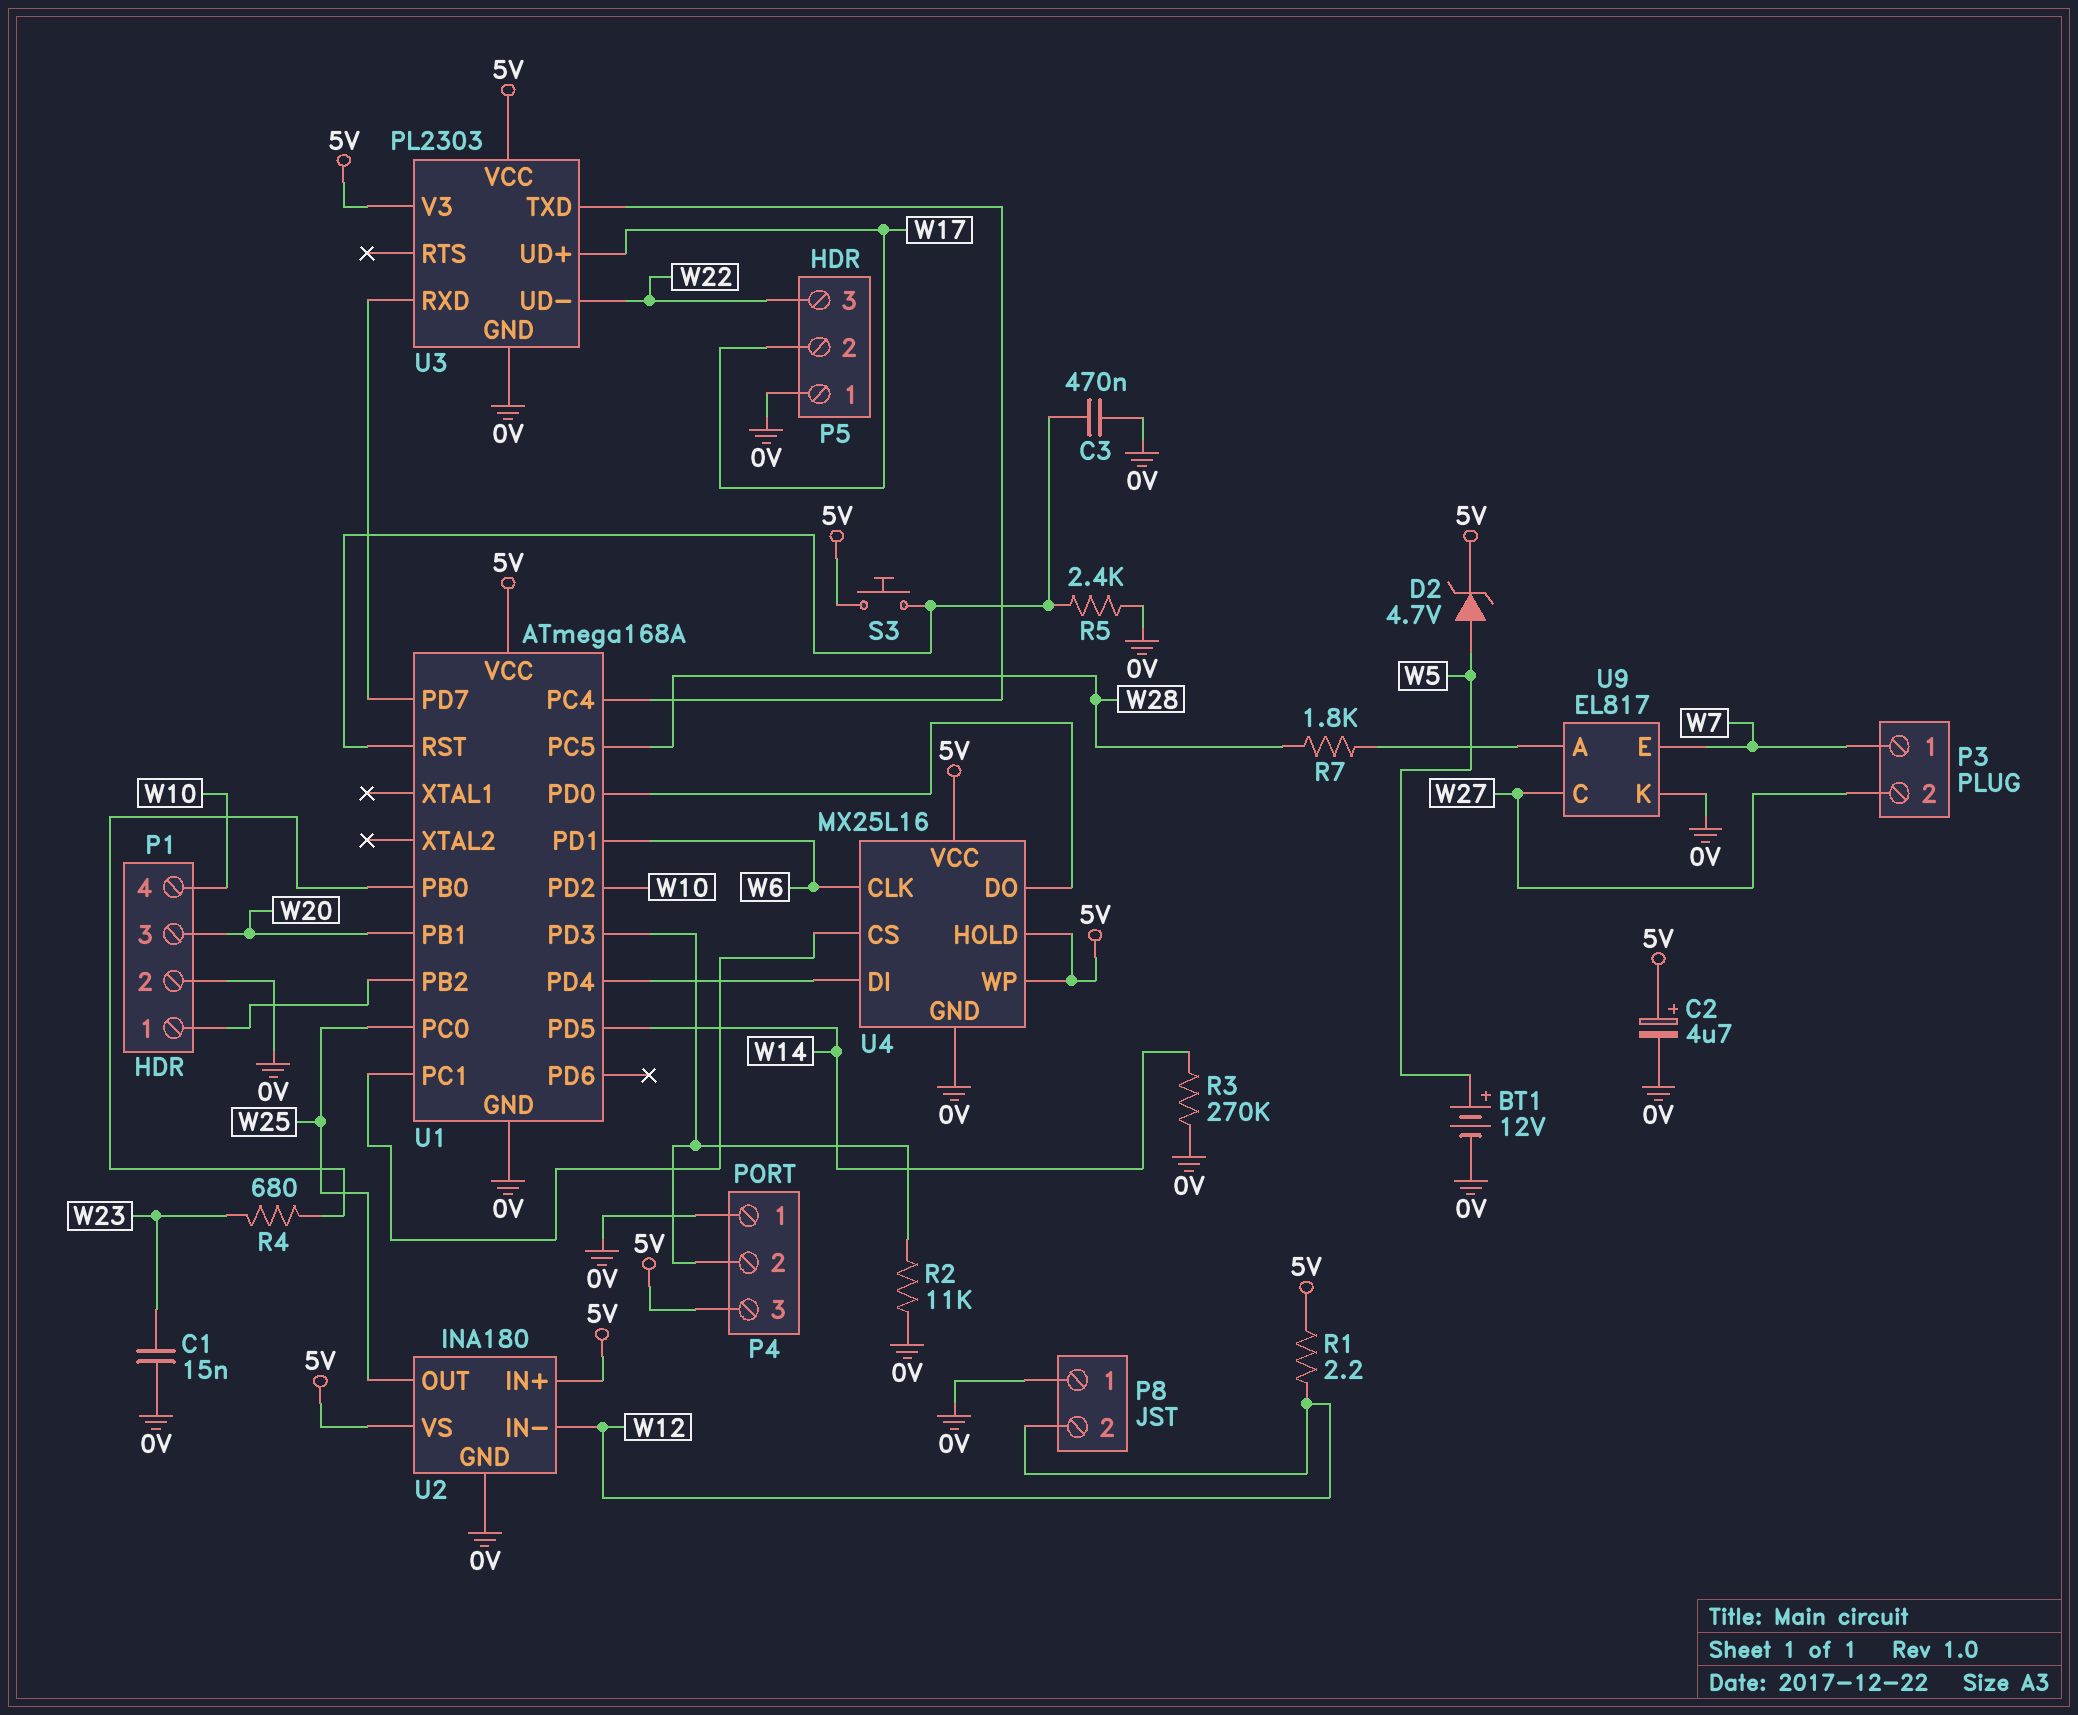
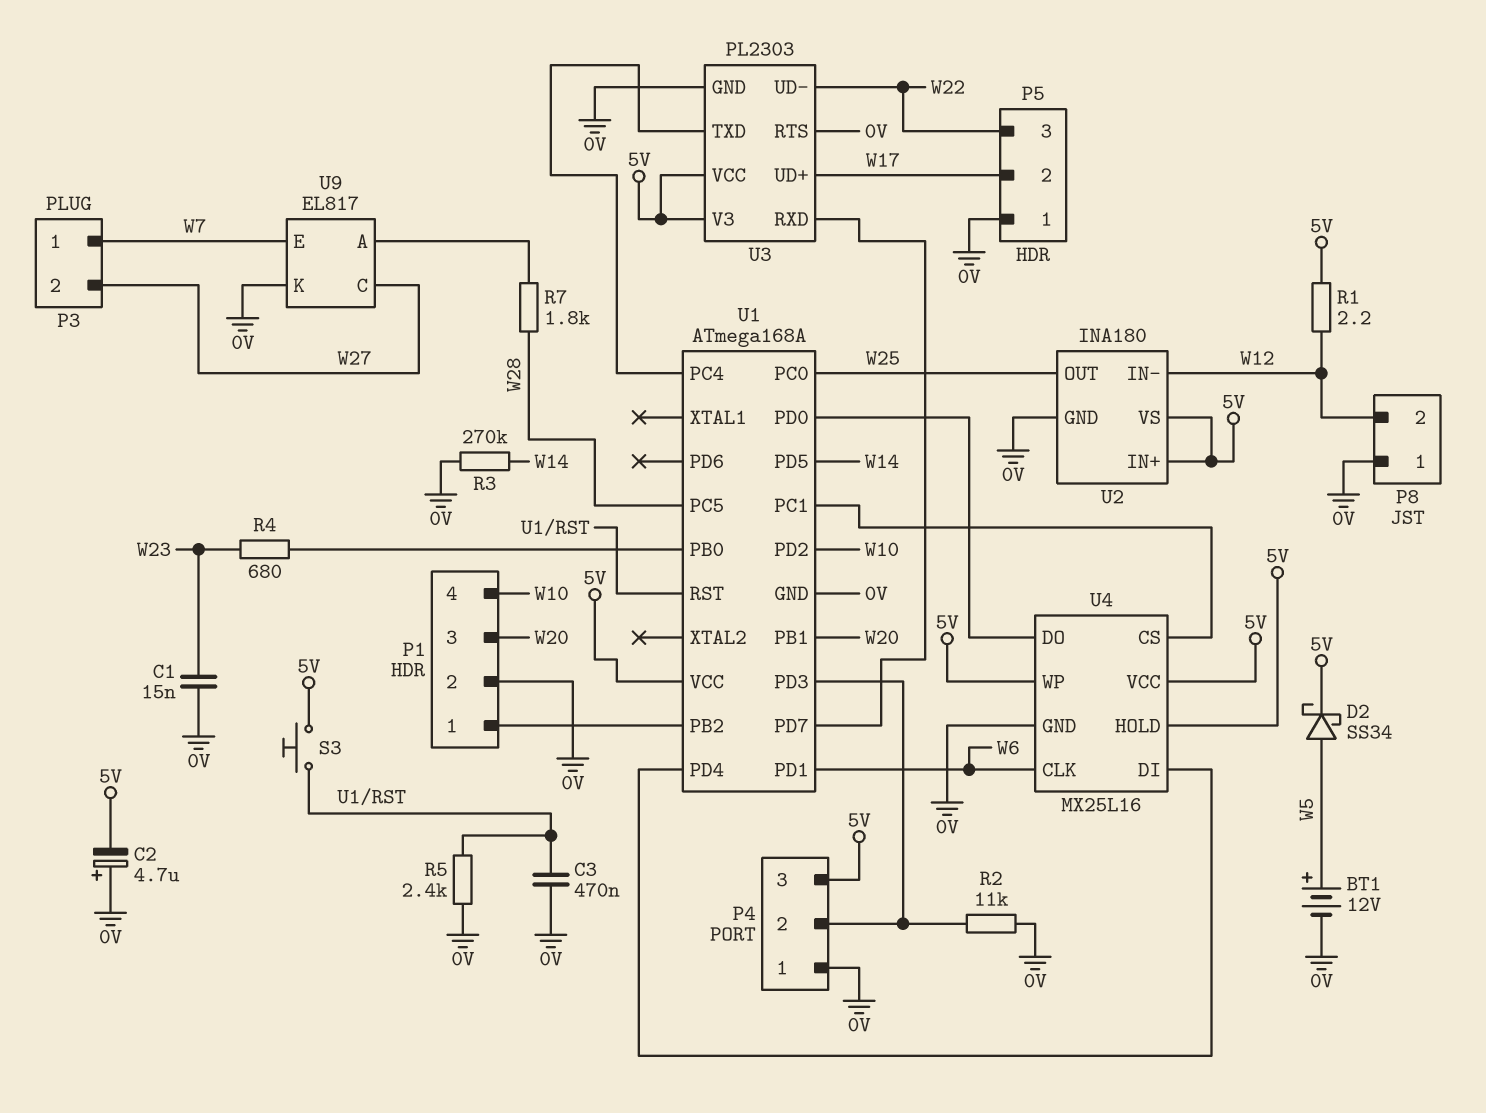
C2: 4.7uF (plus 5V, minus 0V) -> 4.7uF (plus 0V, minus 5V)
D2: zener 4.7V (A W5, K 5V) -> schottky SS34 (A W5, K 5V)
U3 pin RTS: none -> 0V

